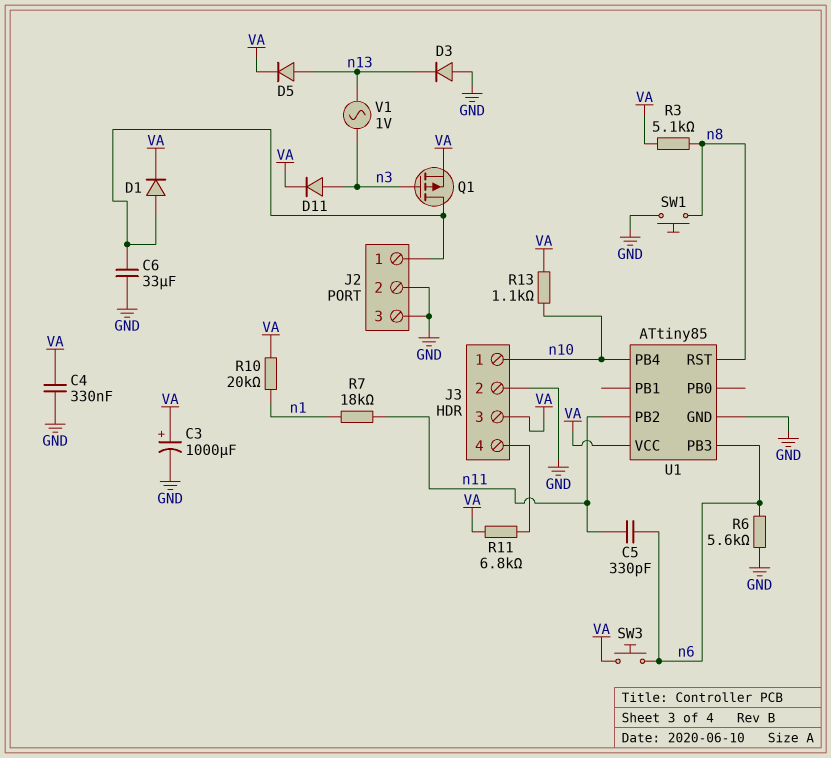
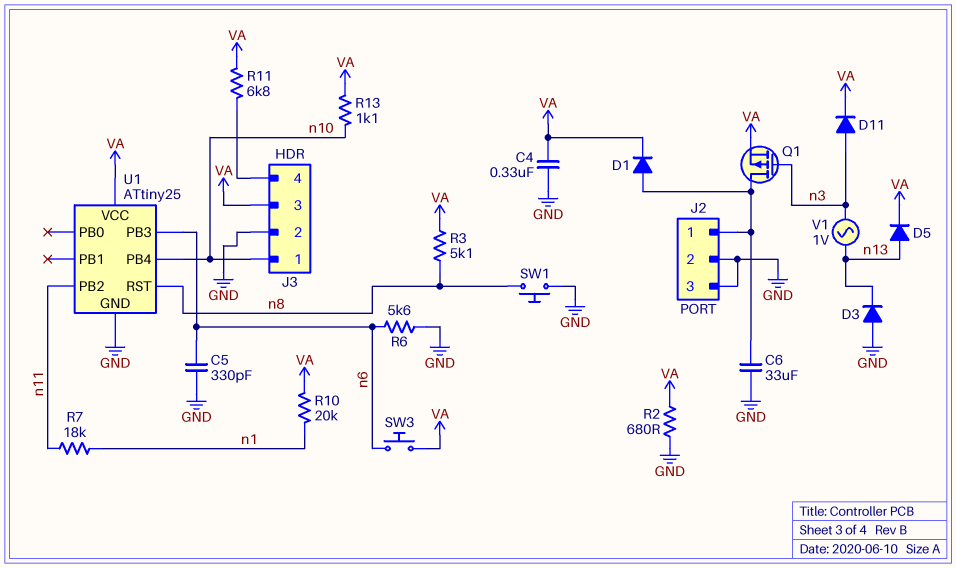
C3: 1000uF (plus VA, minus GND) -> none
C5: 330pF (n6, n11) -> 330pF (GND, n6)
R2: none -> 680 (GND, VA)
U1: ATtiny85 -> ATtiny25

